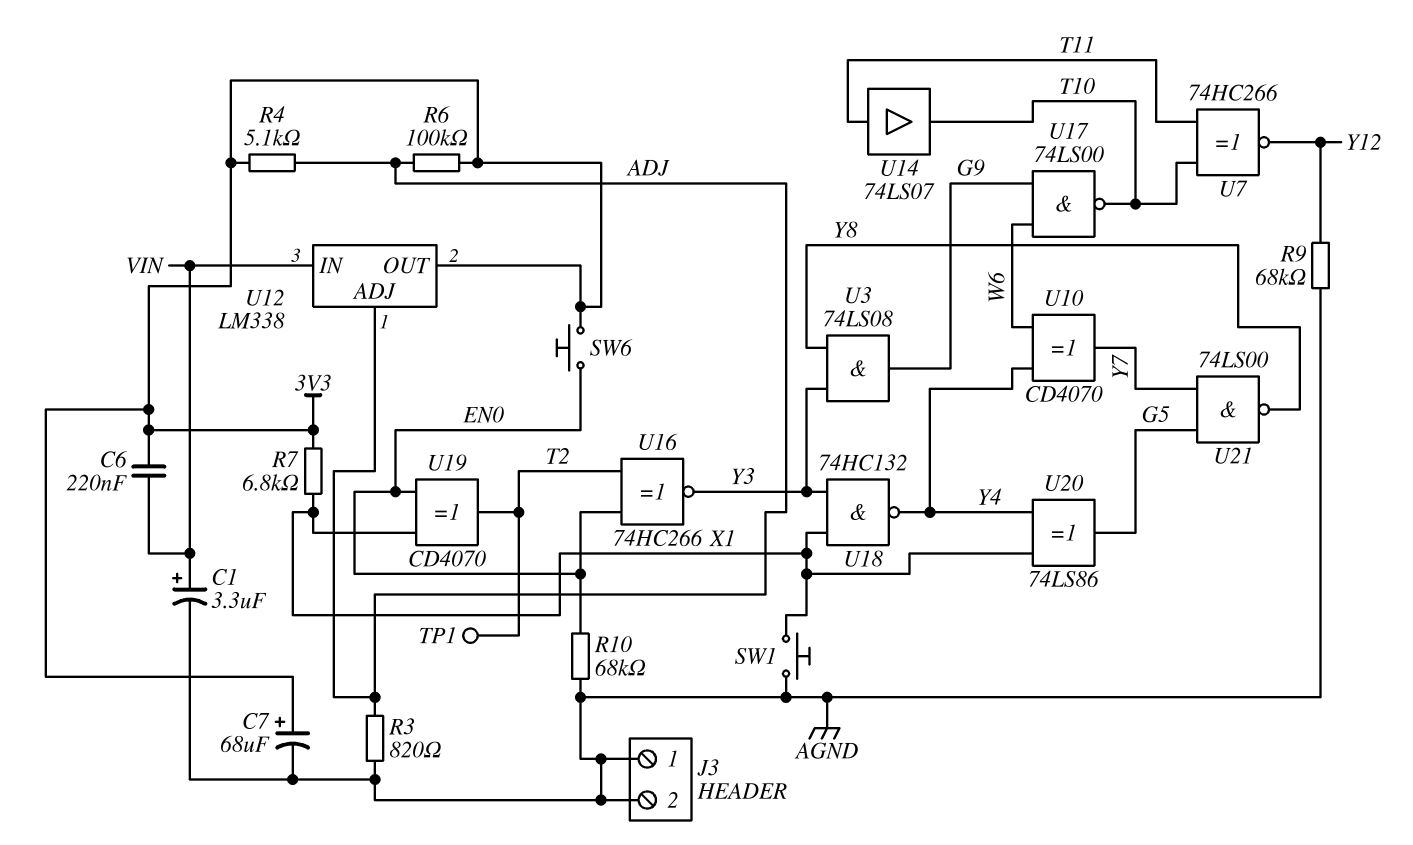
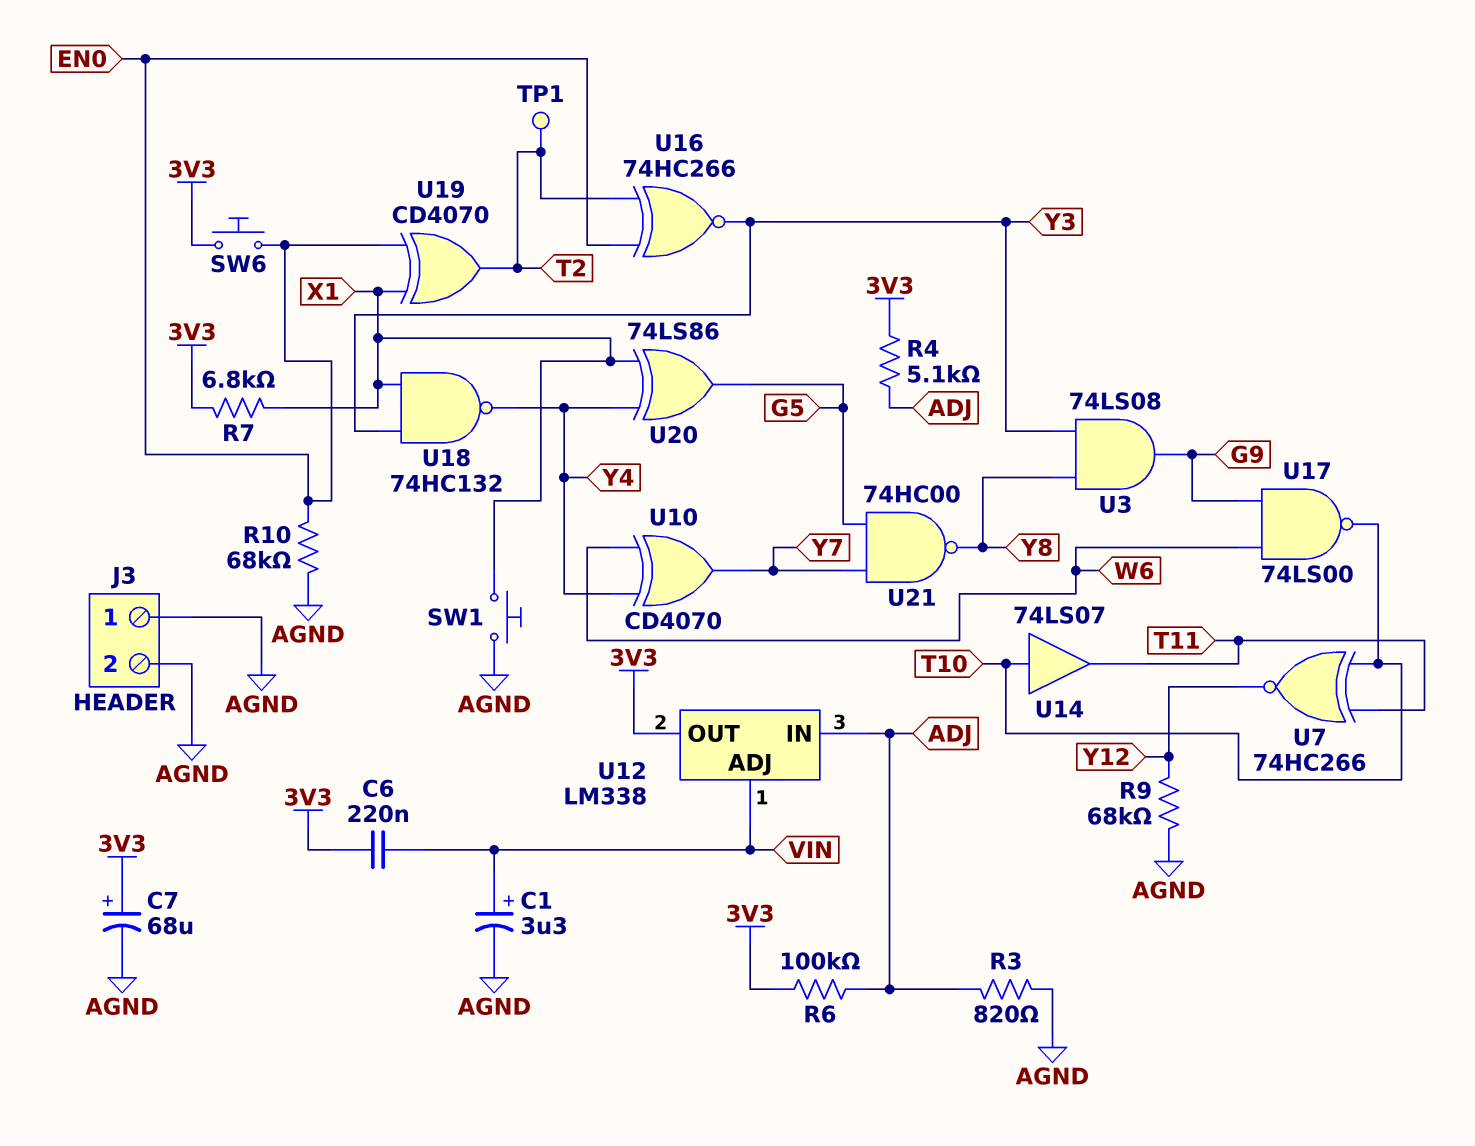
U12 pin ADJ: ADJ -> VIN
U12 pin IN: VIN -> ADJ
U14: buffer 74LS07 (in T11, out T10) -> buffer 74LS07 (in T10, out T11)
U21: NAND 74LS00 (in G5, in Y7, out Y8) -> NAND 74HC00 (in G5, in Y7, out Y8)

